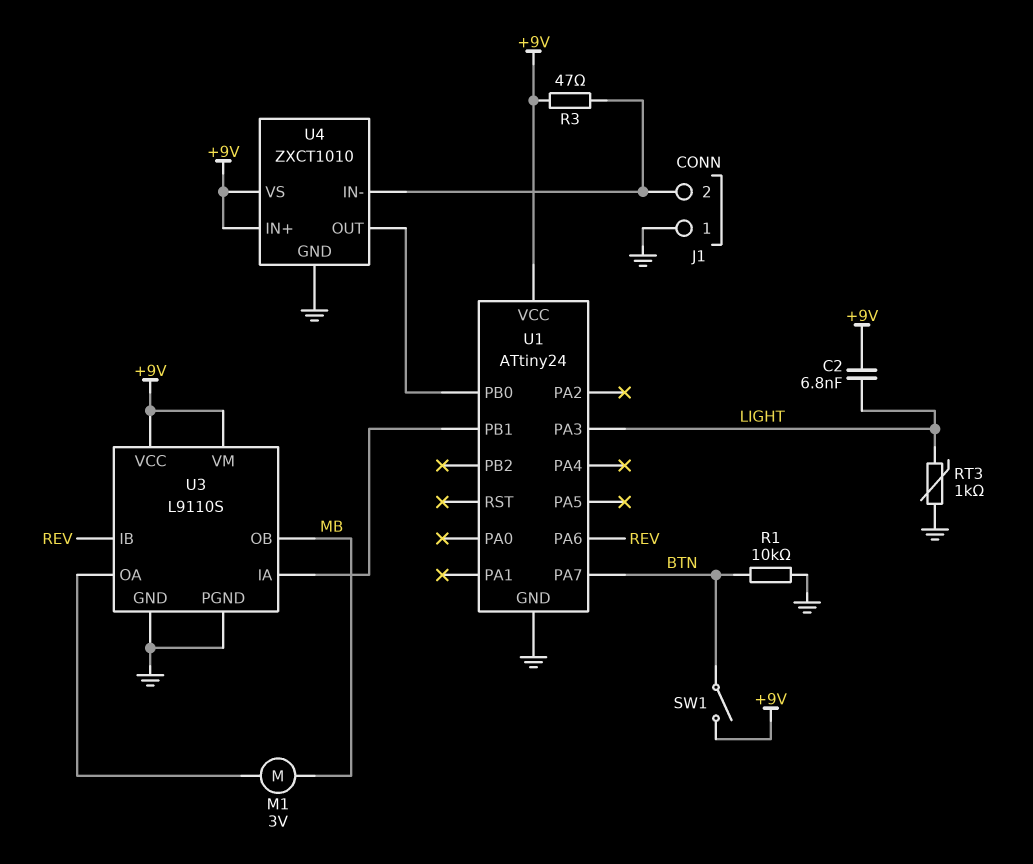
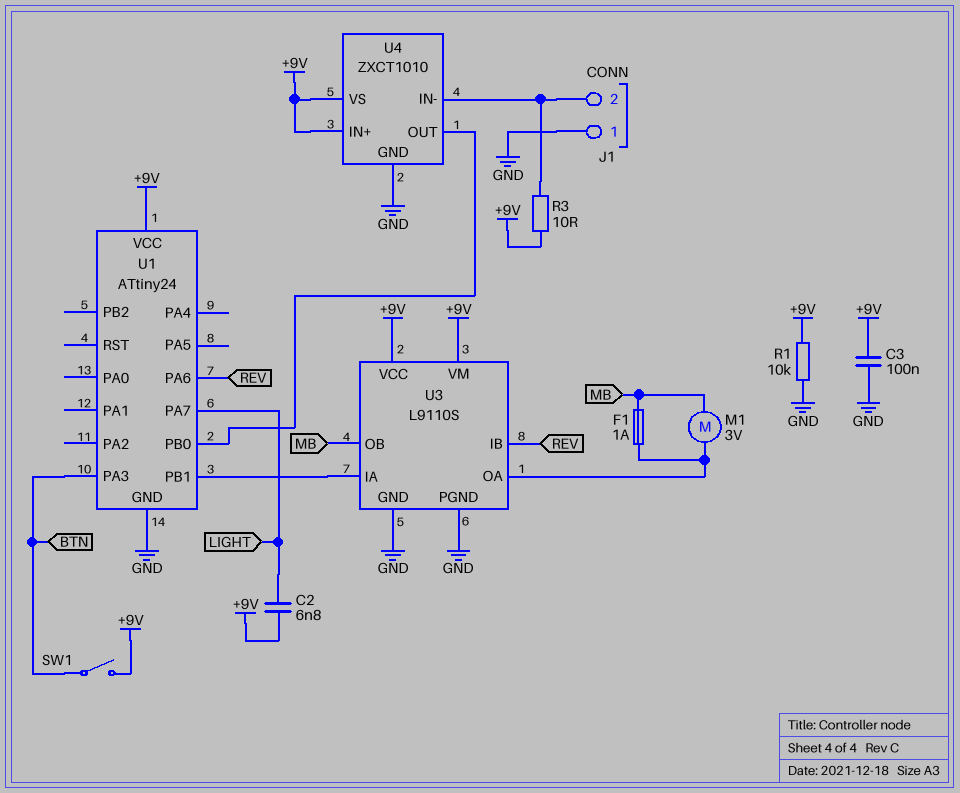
C3: none -> 100nF (+9V, GND)
F1: none -> 1A (MB, U3/OA)
R1: 10k (BTN, GND) -> 10k (+9V, GND)
R3: 47 (+9V, J1/2) -> 10 (+9V, J1/2)
RT3: 1k (GND, LIGHT) -> none
U1 pin PA3: LIGHT -> BTN
U1 pin PA7: BTN -> LIGHT

